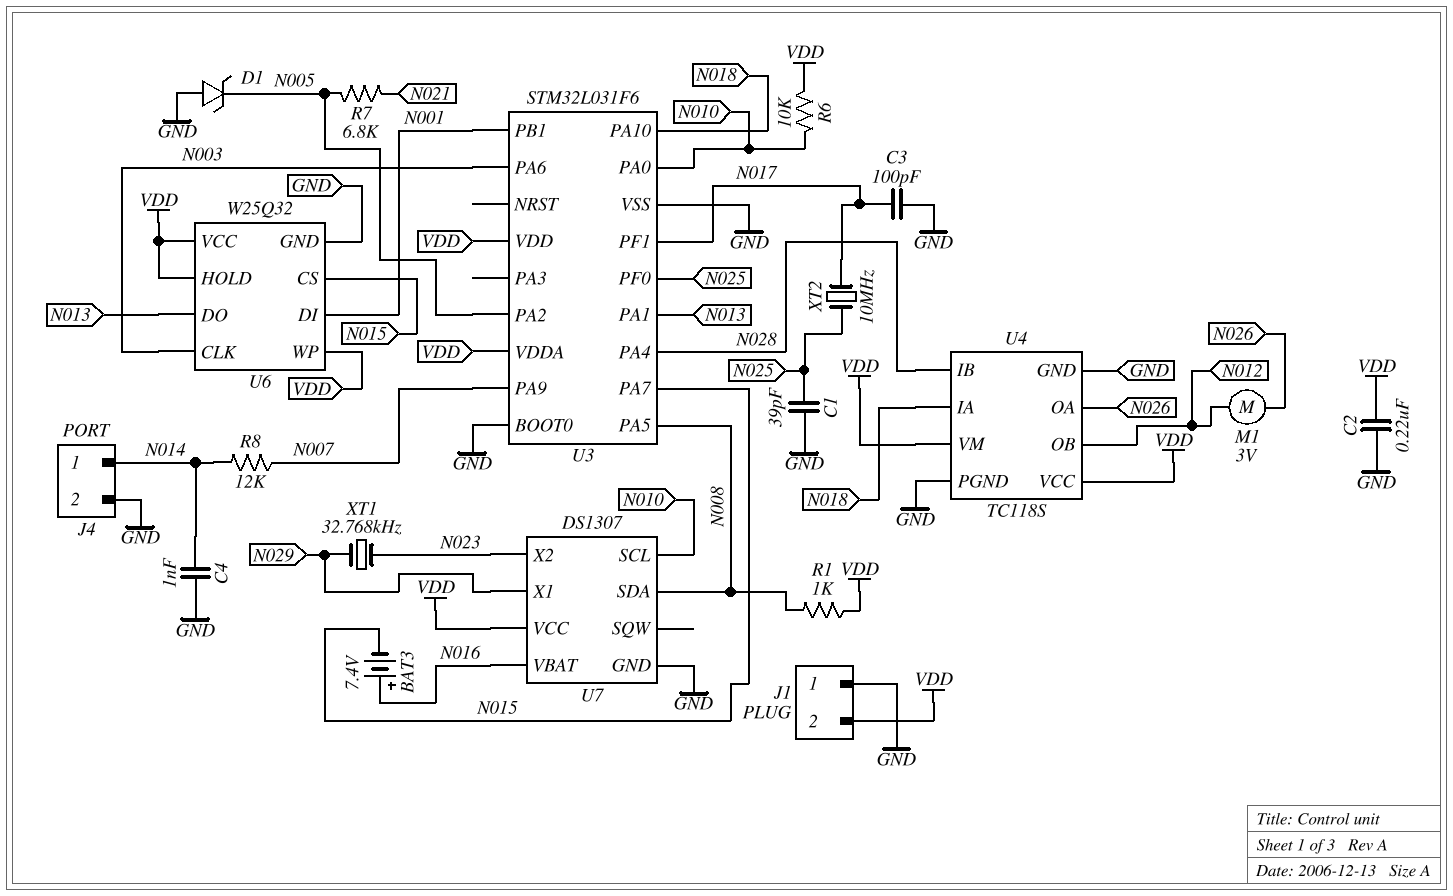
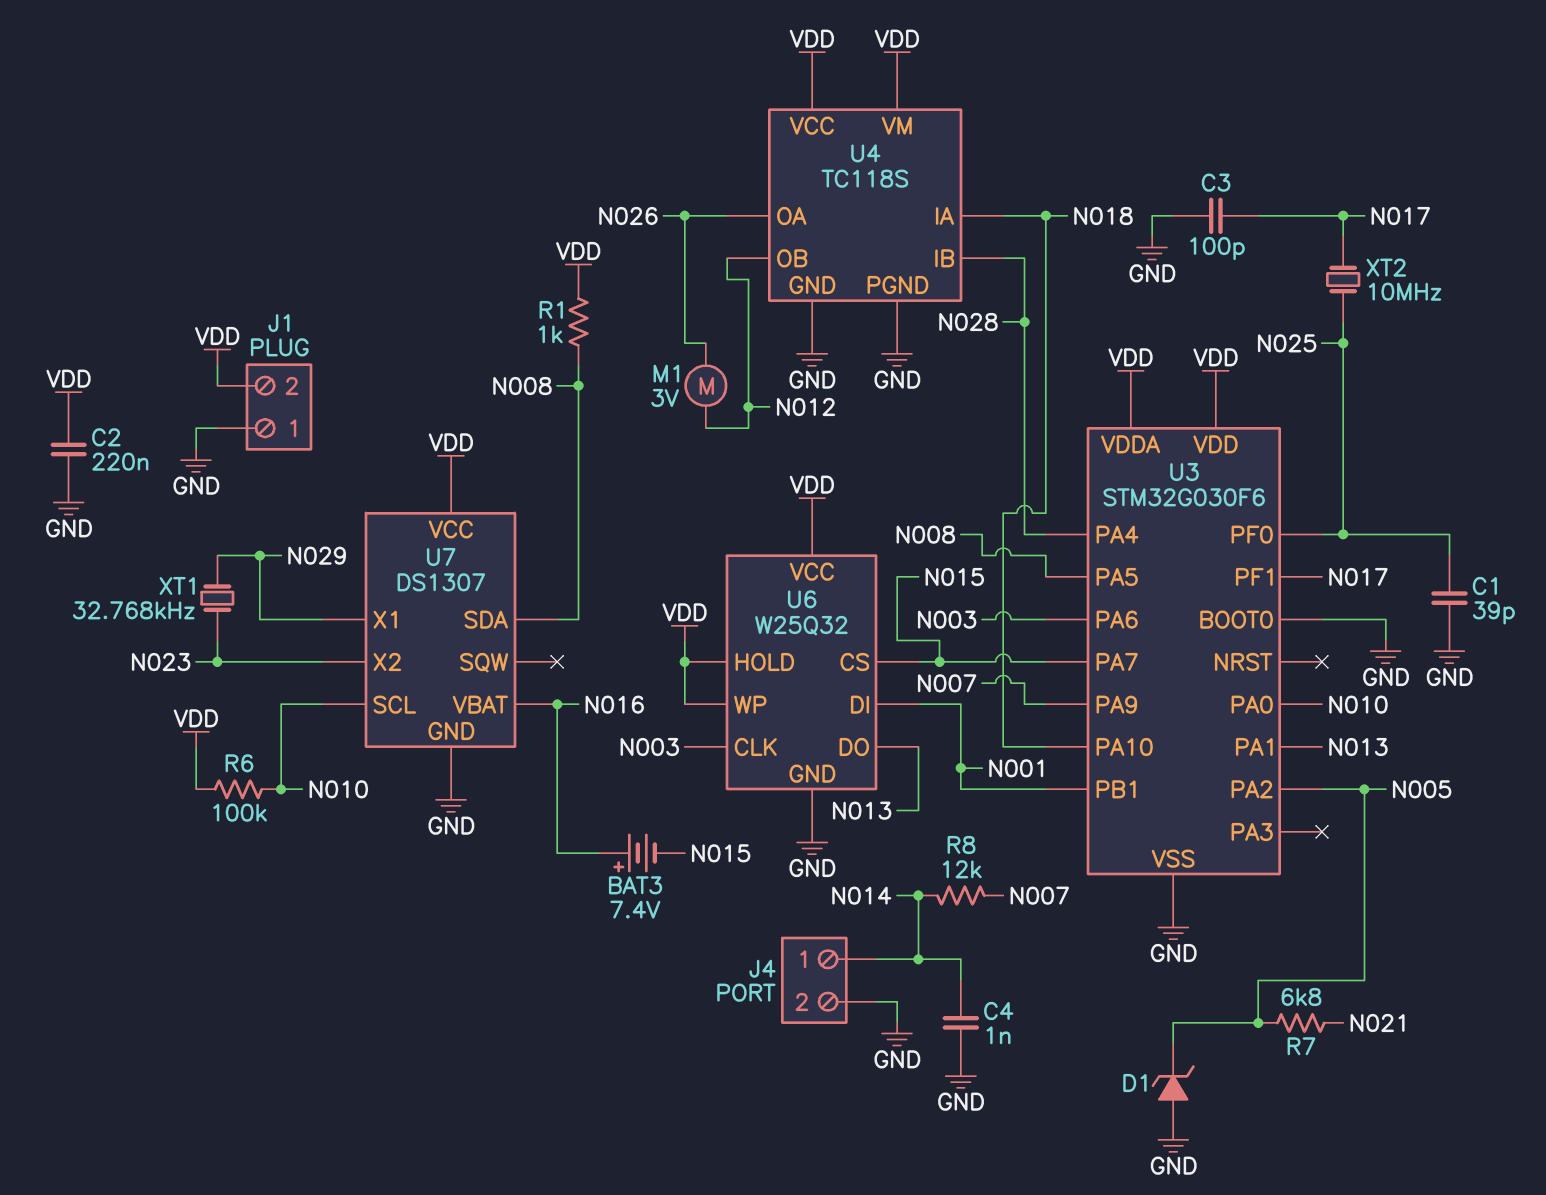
R6: 10k (N010, VDD) -> 100k (N010, VDD)
U3: STM32L031F6 -> STM32G030F6

